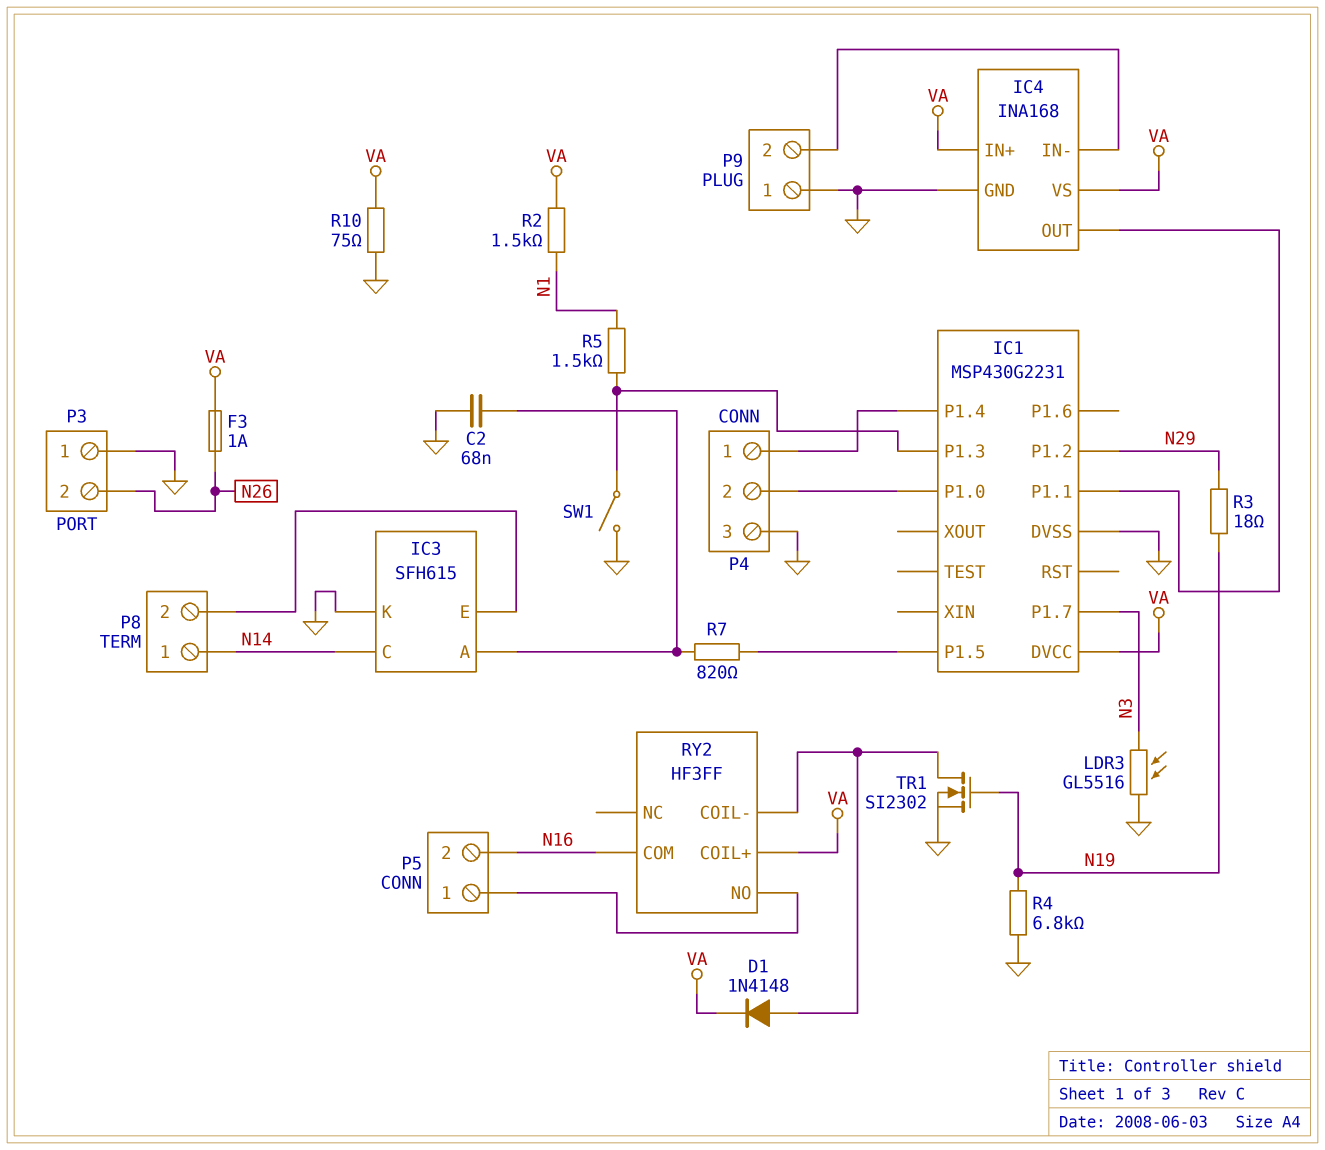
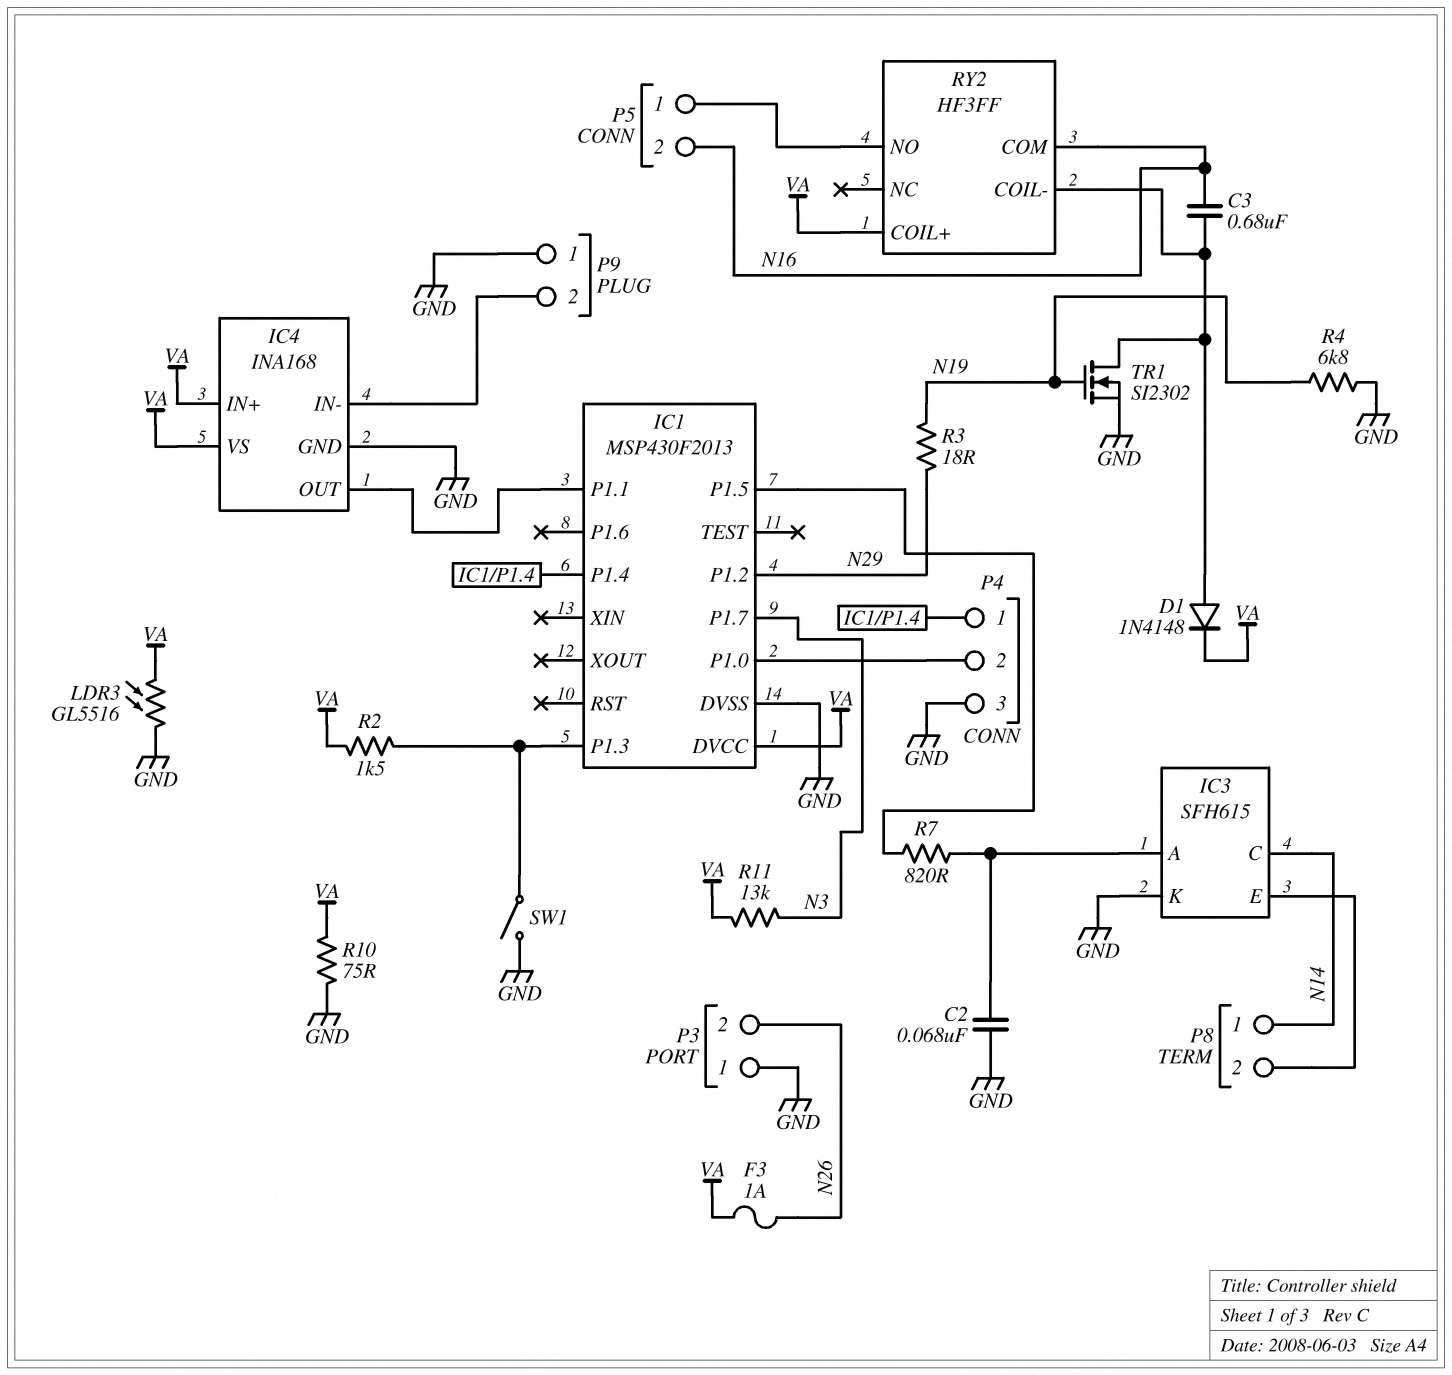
C3: none -> 680nF (N16, RY2/COIL-)
IC1: MSP430G2231 -> MSP430F2013
LDR3: GL5516 (GND, N3) -> GL5516 (GND, VA)
R2: 1.5k (N1, VA) -> 1.5k (IC1/P1.3, VA)
R5: 1.5k (IC1/P1.3, N1) -> none
R11: none -> 13k (N3, VA)

